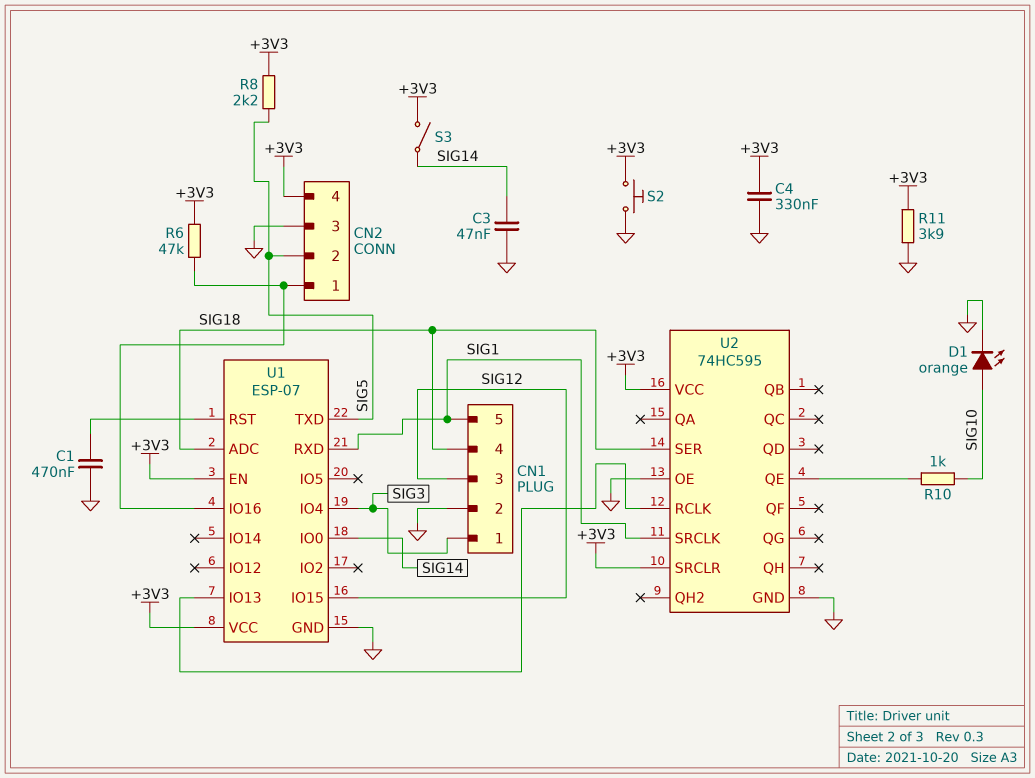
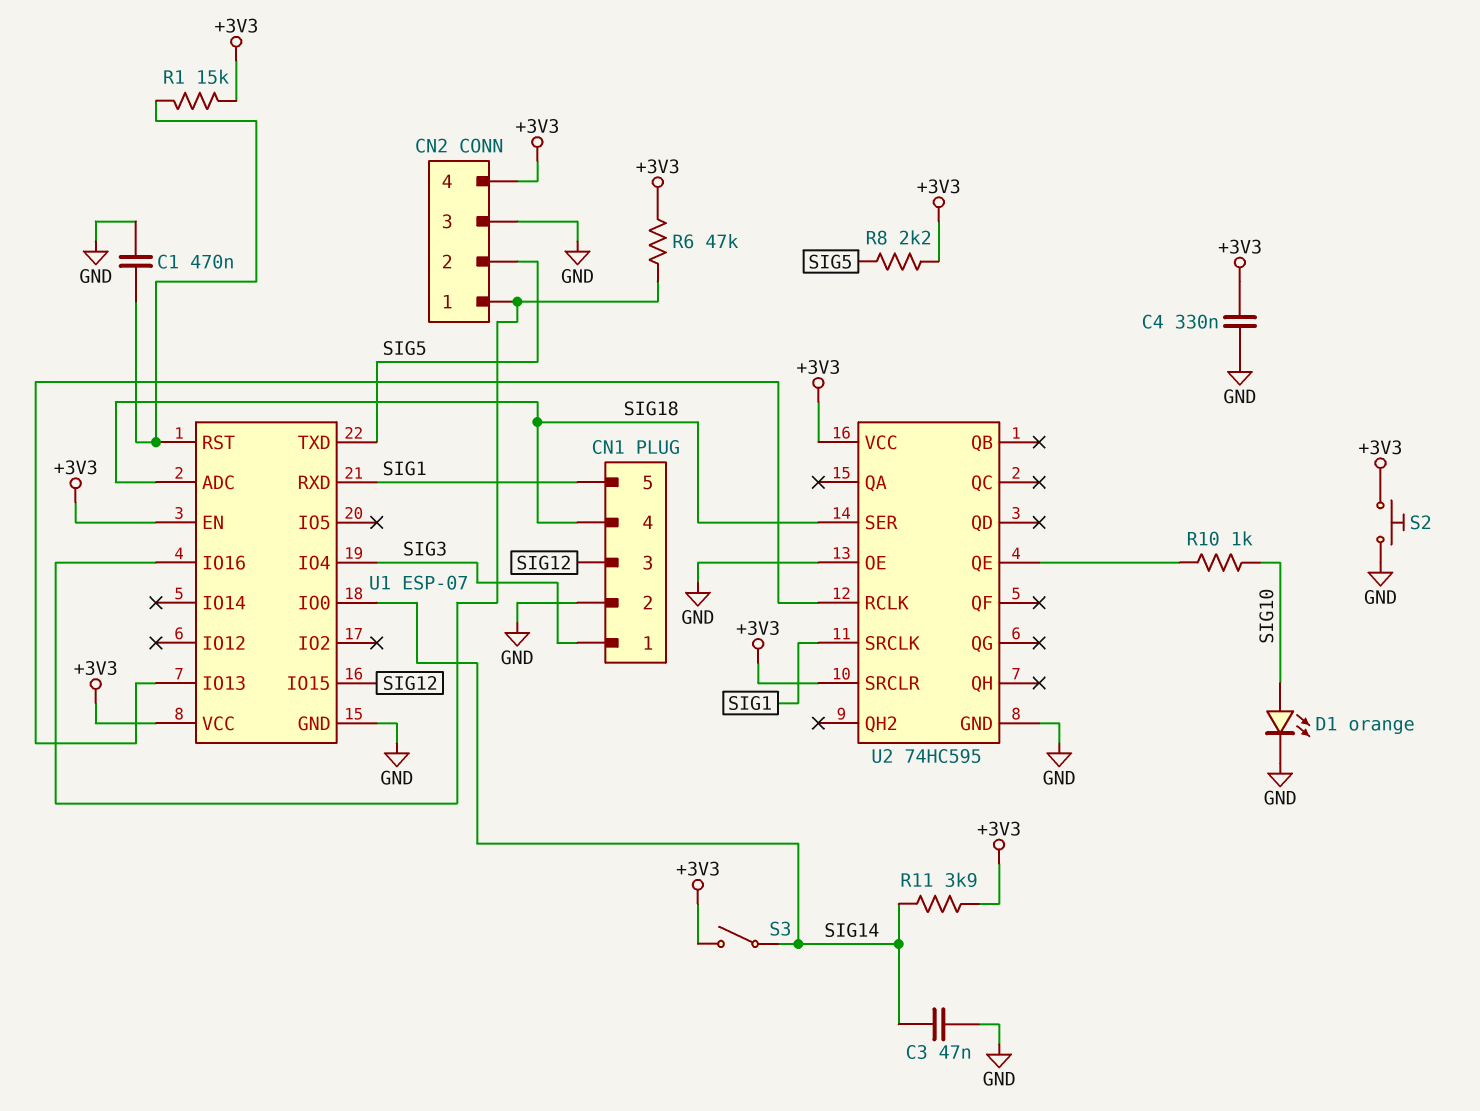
R1: none -> 15k (+3V3, U1/RST)
R11: 3.9k (+3V3, GND) -> 3.9k (+3V3, SIG14)

